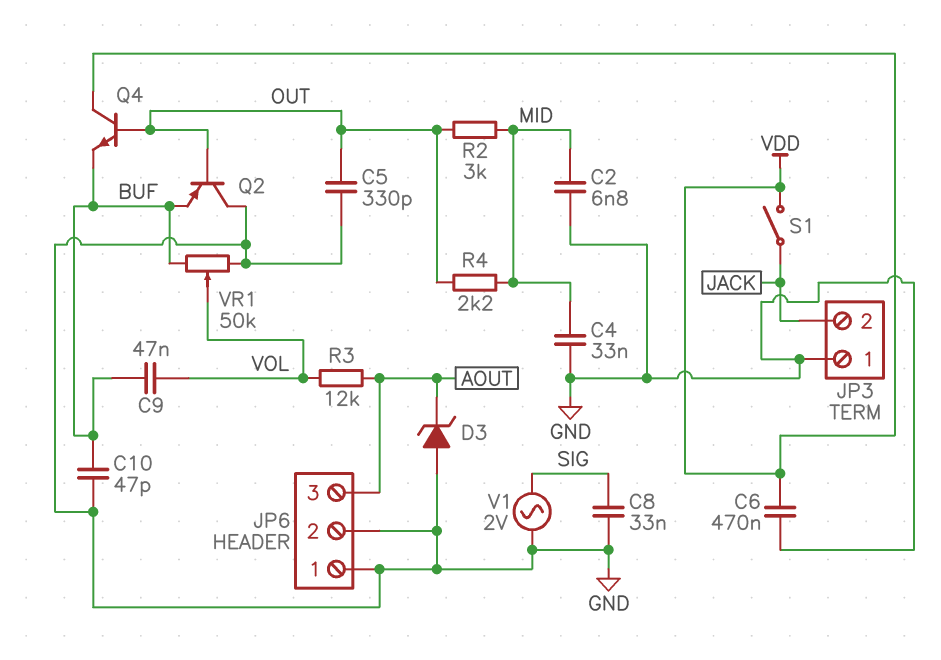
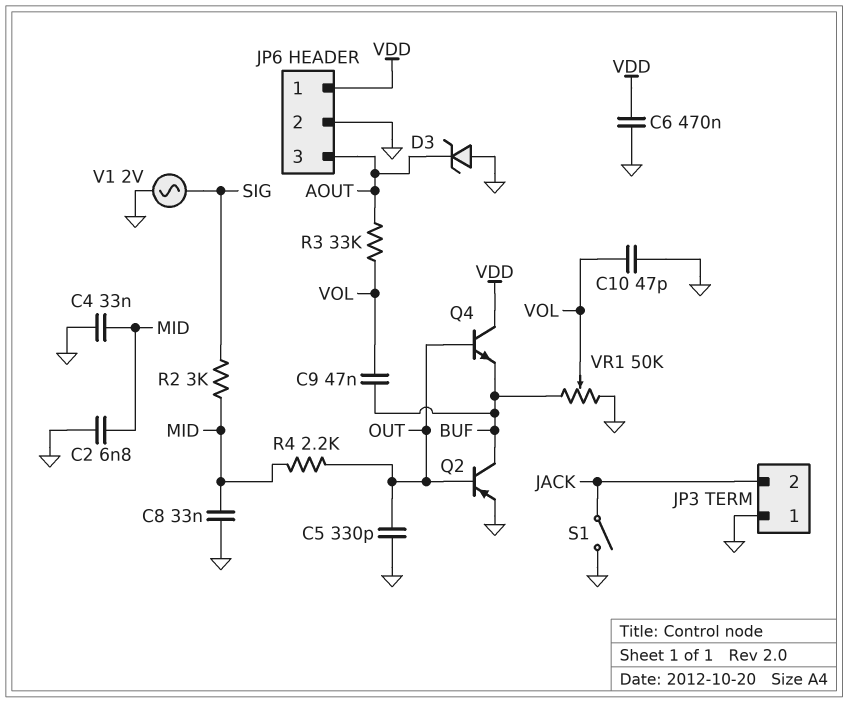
C8: 33nF (GND, SIG) -> 33nF (GND, MID)
C10: 47pF (BUF, GND) -> 47pF (GND, VOL)
JP6 pin 1: GND -> VDD
Q2: PNP (B OUT, C GND, E BUF) -> PNP (B OUT, C BUF, E GND)
R2: 3k (MID, OUT) -> 3k (MID, SIG)
R3: 12k (AOUT, VOL) -> 33k (AOUT, VOL)
S1: switch (JACK, VDD) -> switch (GND, JACK)

